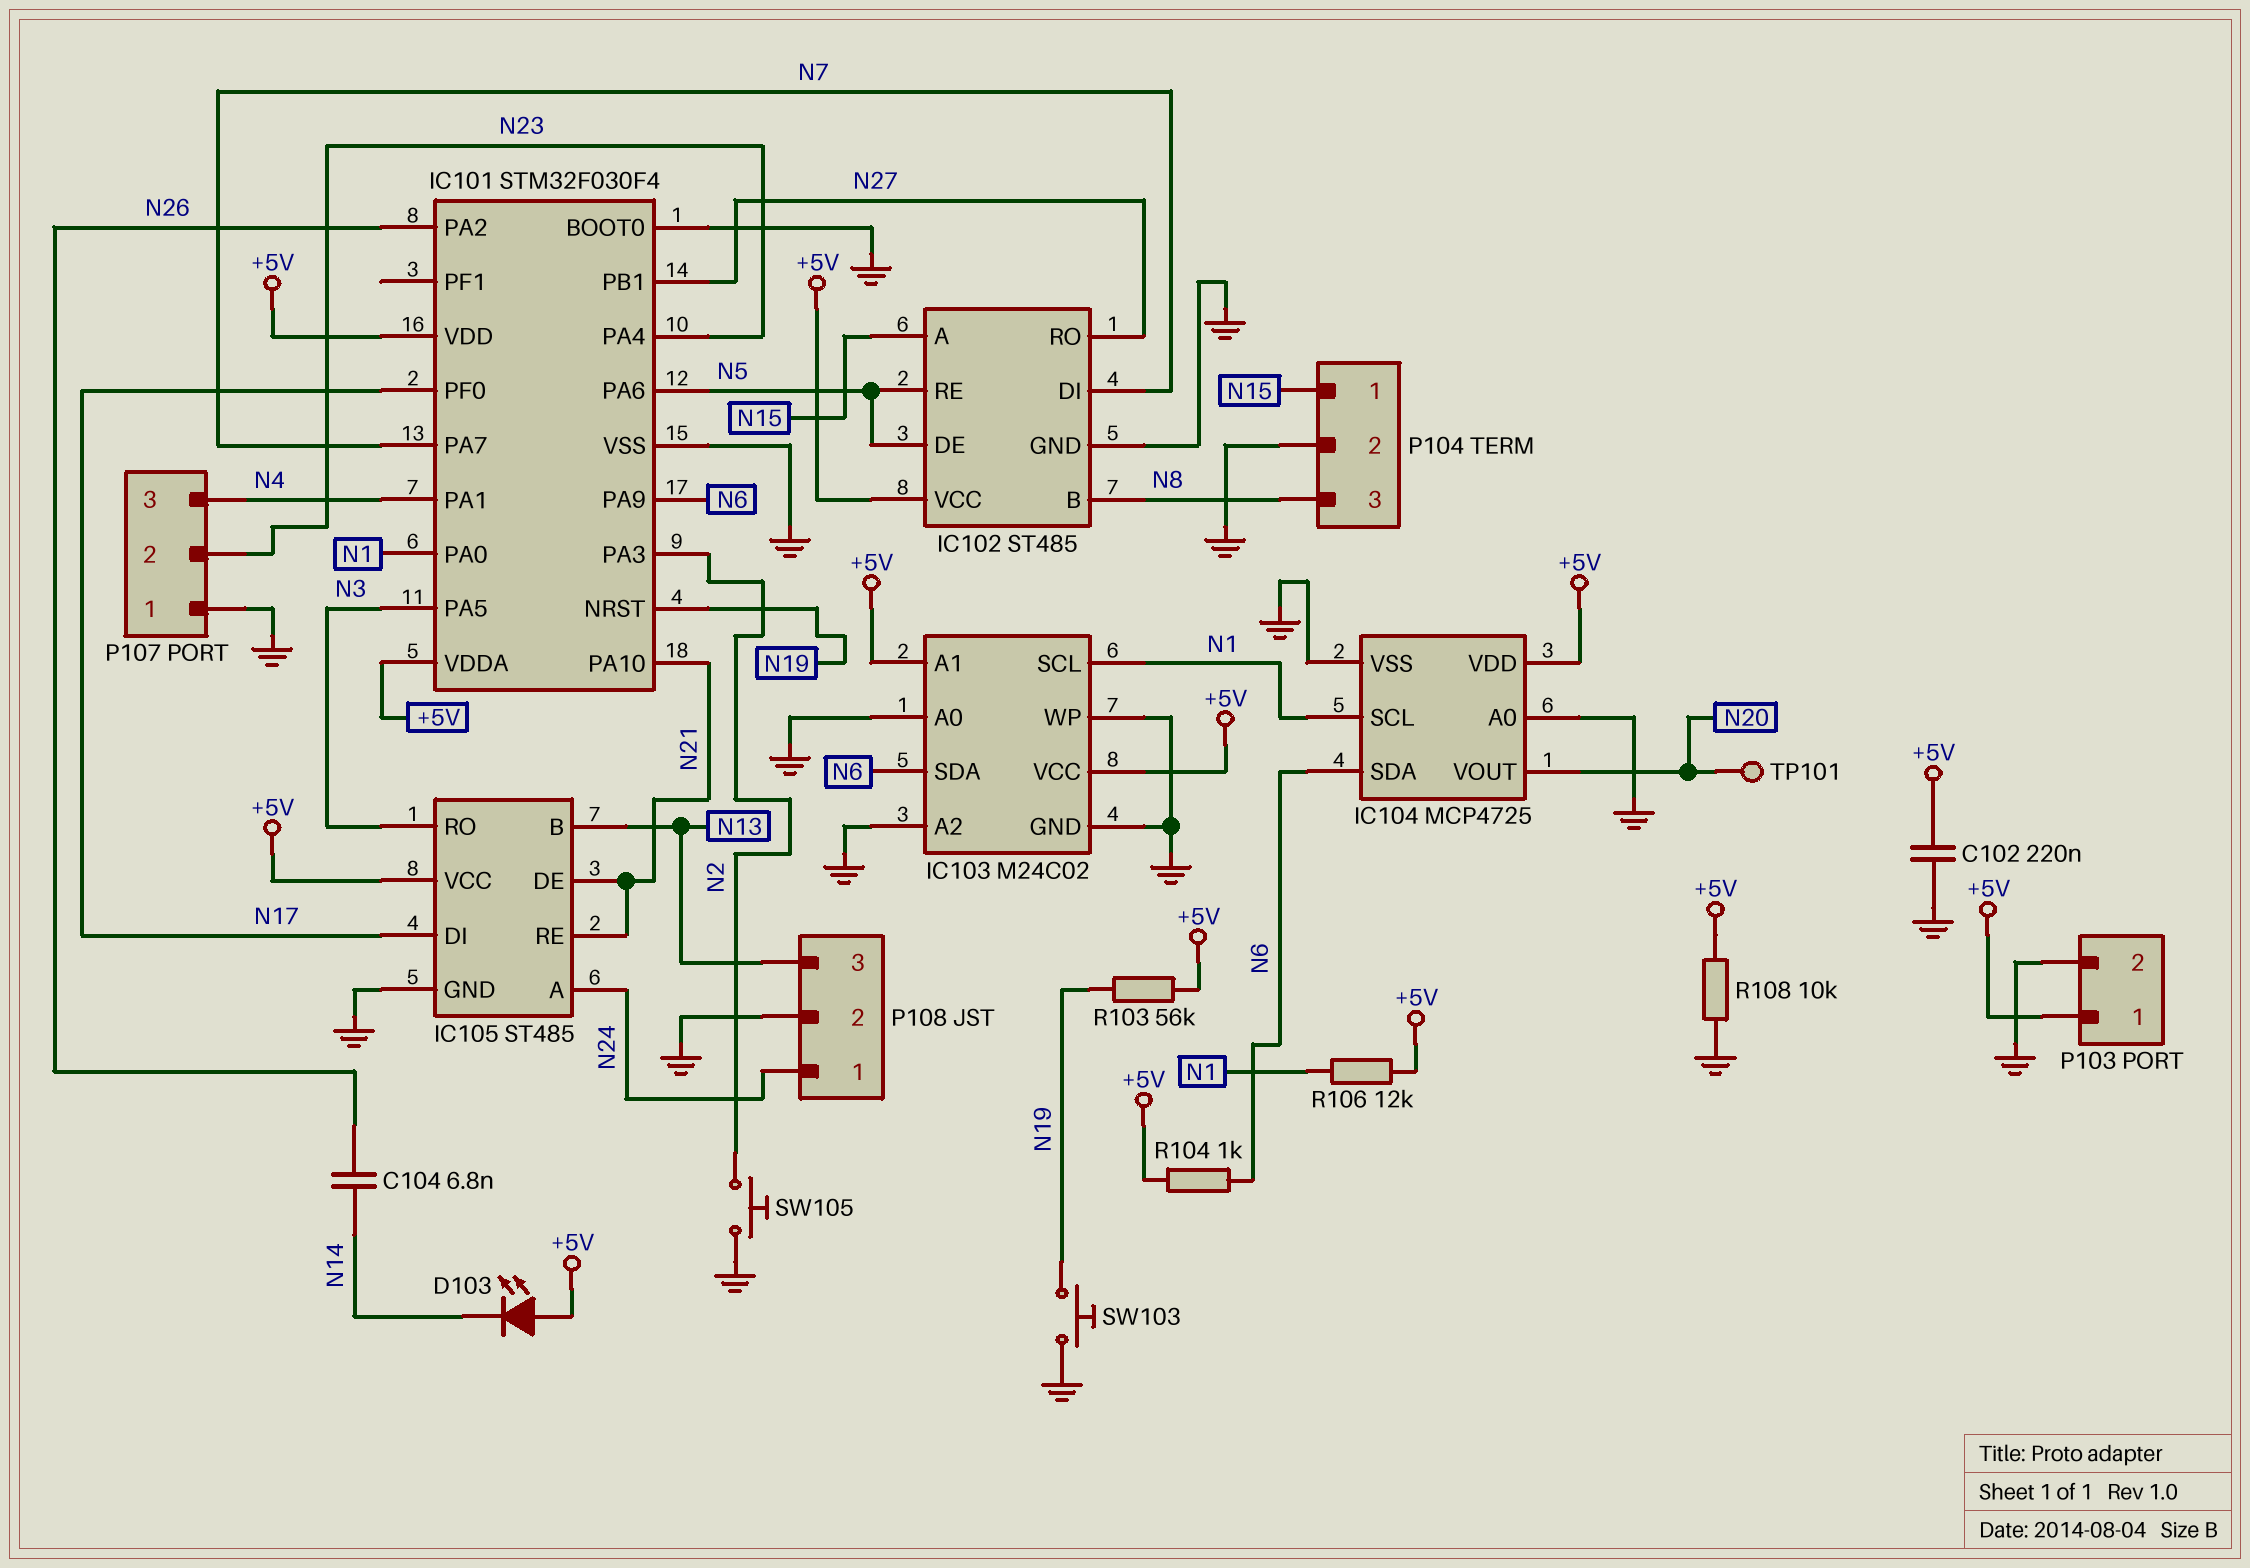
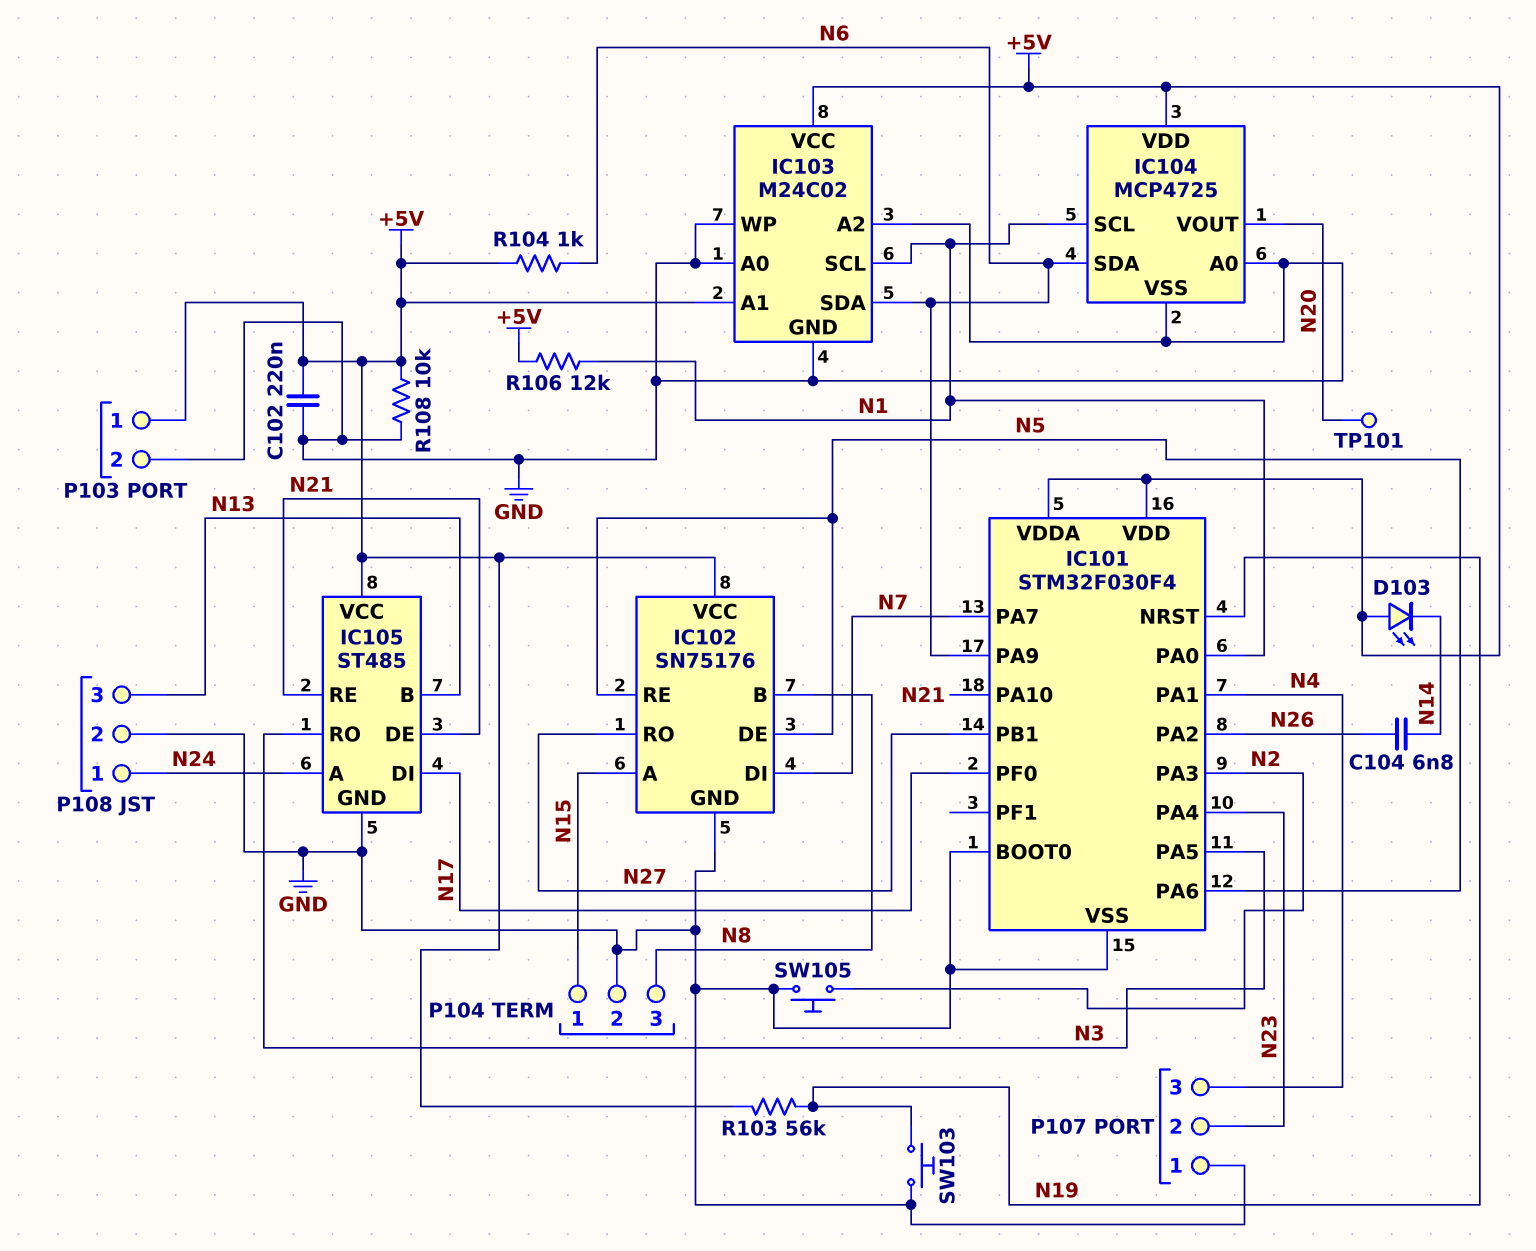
IC102: ST485 -> SN75176

